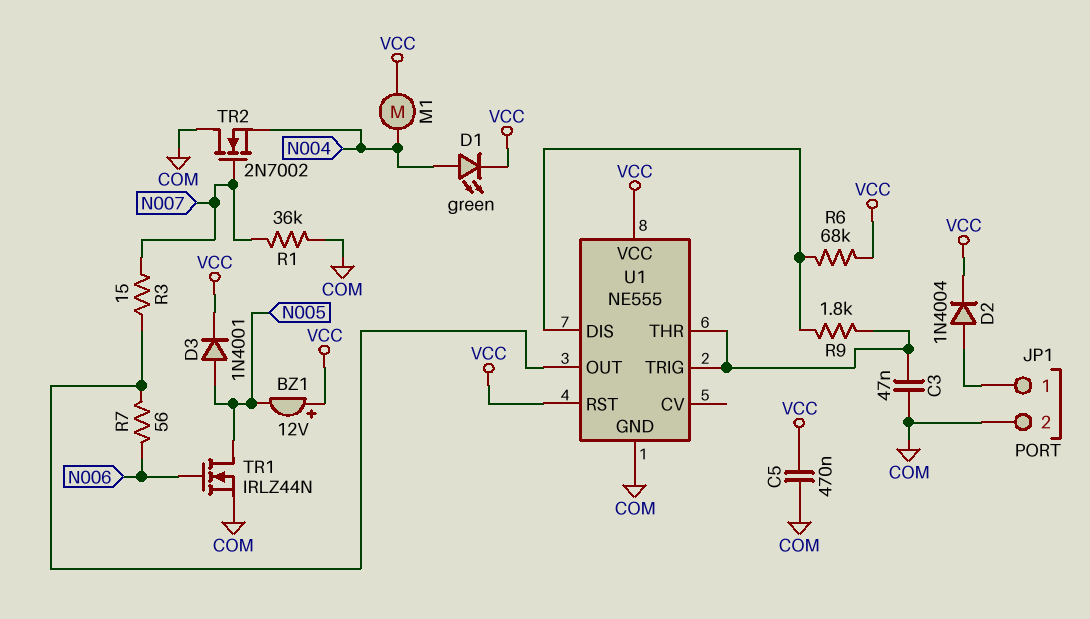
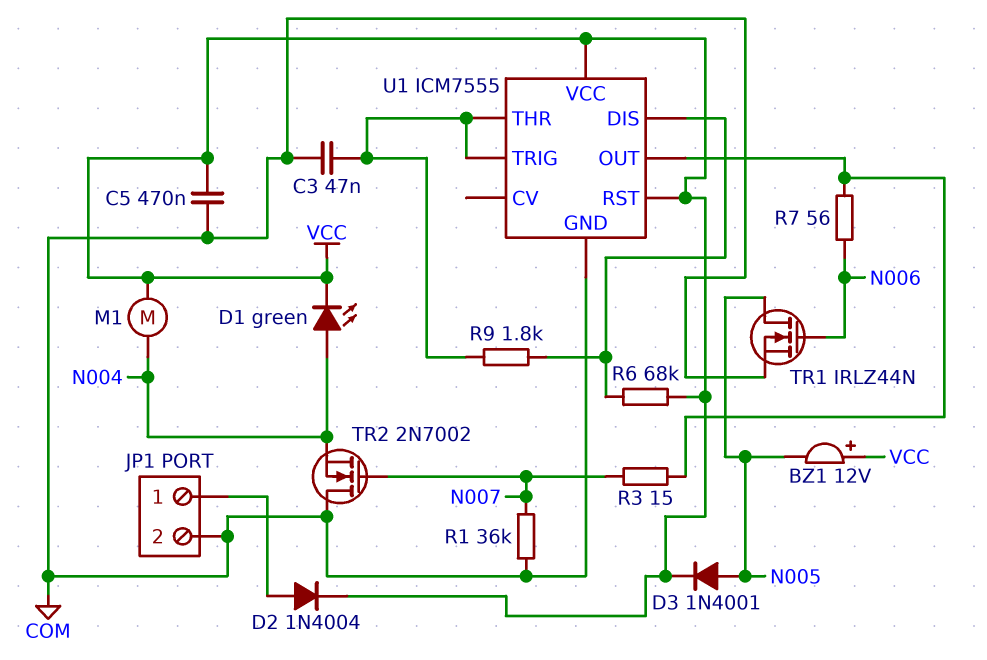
U1: NE555 -> ICM7555

